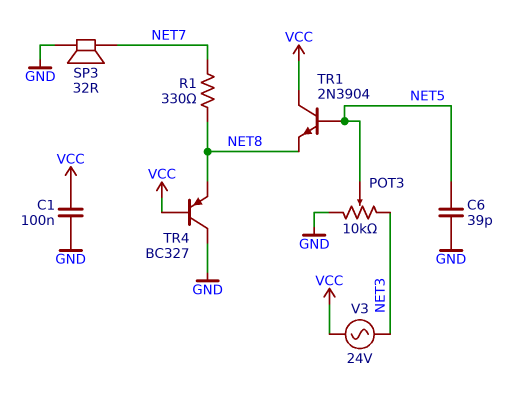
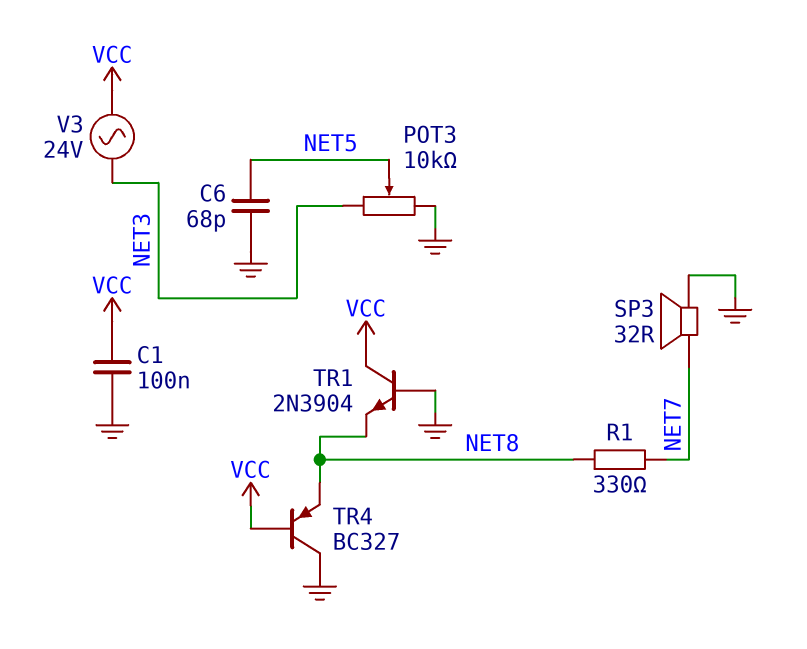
C6: 39pF (GND, NET5) -> 68pF (GND, NET5)
TR1: NPN 2N3904 (B NET5, C VCC, E NET8) -> NPN 2N3904 (B GND, C VCC, E NET8)

